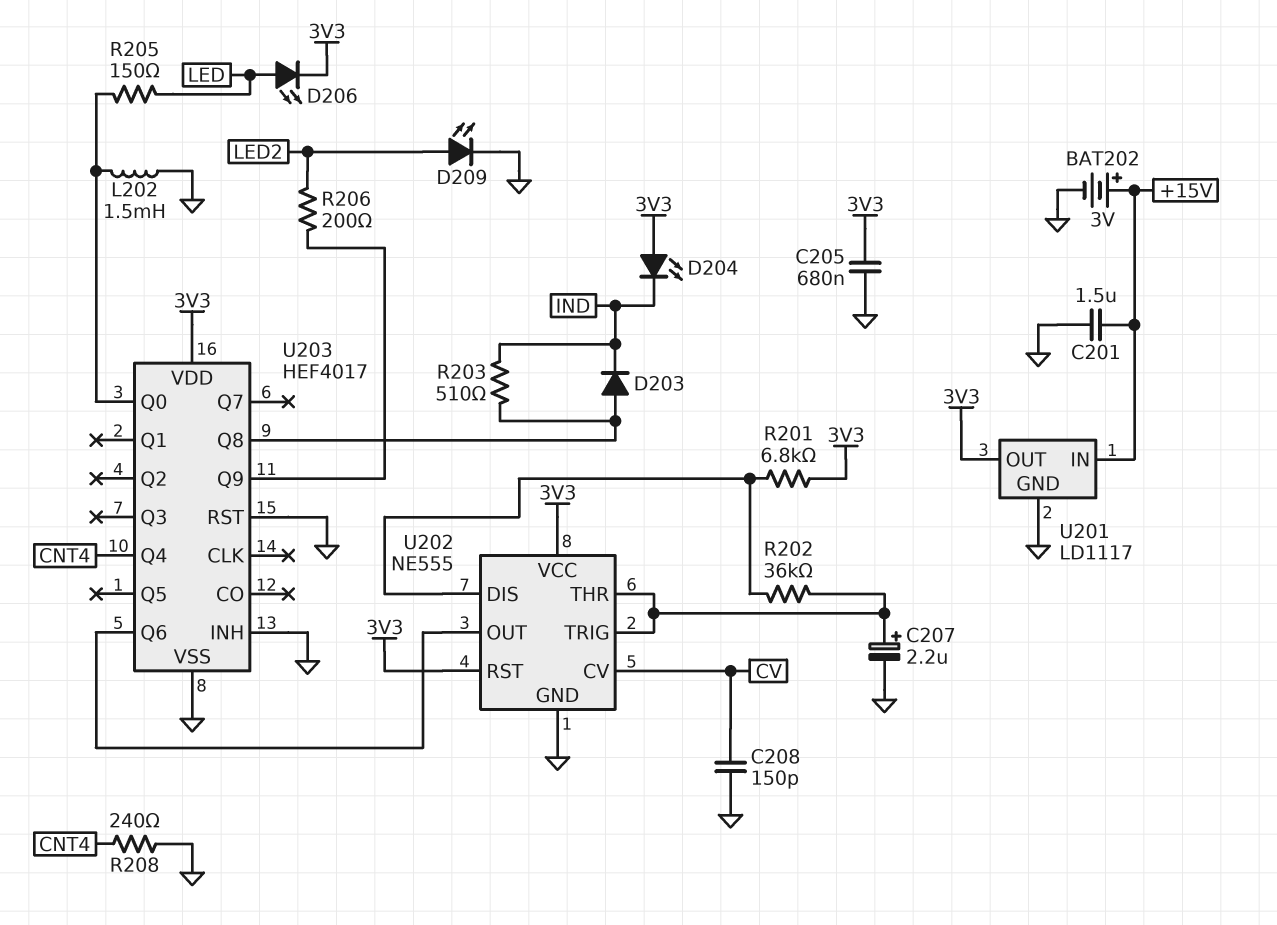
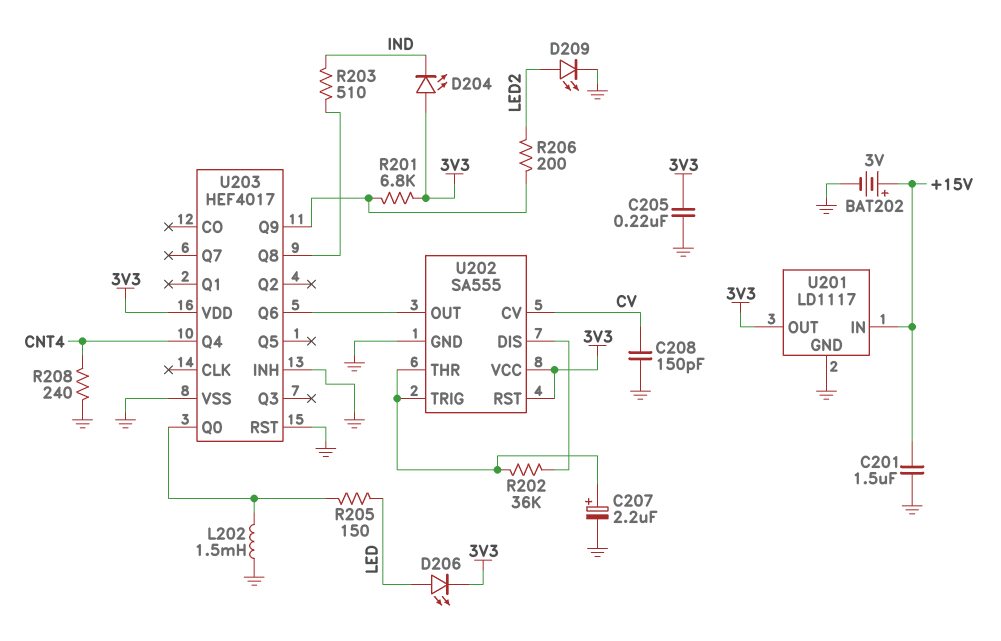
C205: 680nF (3V3, GND) -> 220nF (3V3, GND)
D203: diode (A U203/Q8, K IND) -> none
R201: 6.8k (3V3, U202/DIS) -> 6.8k (3V3, U203/Q9)
U202: NE555 -> SA555

